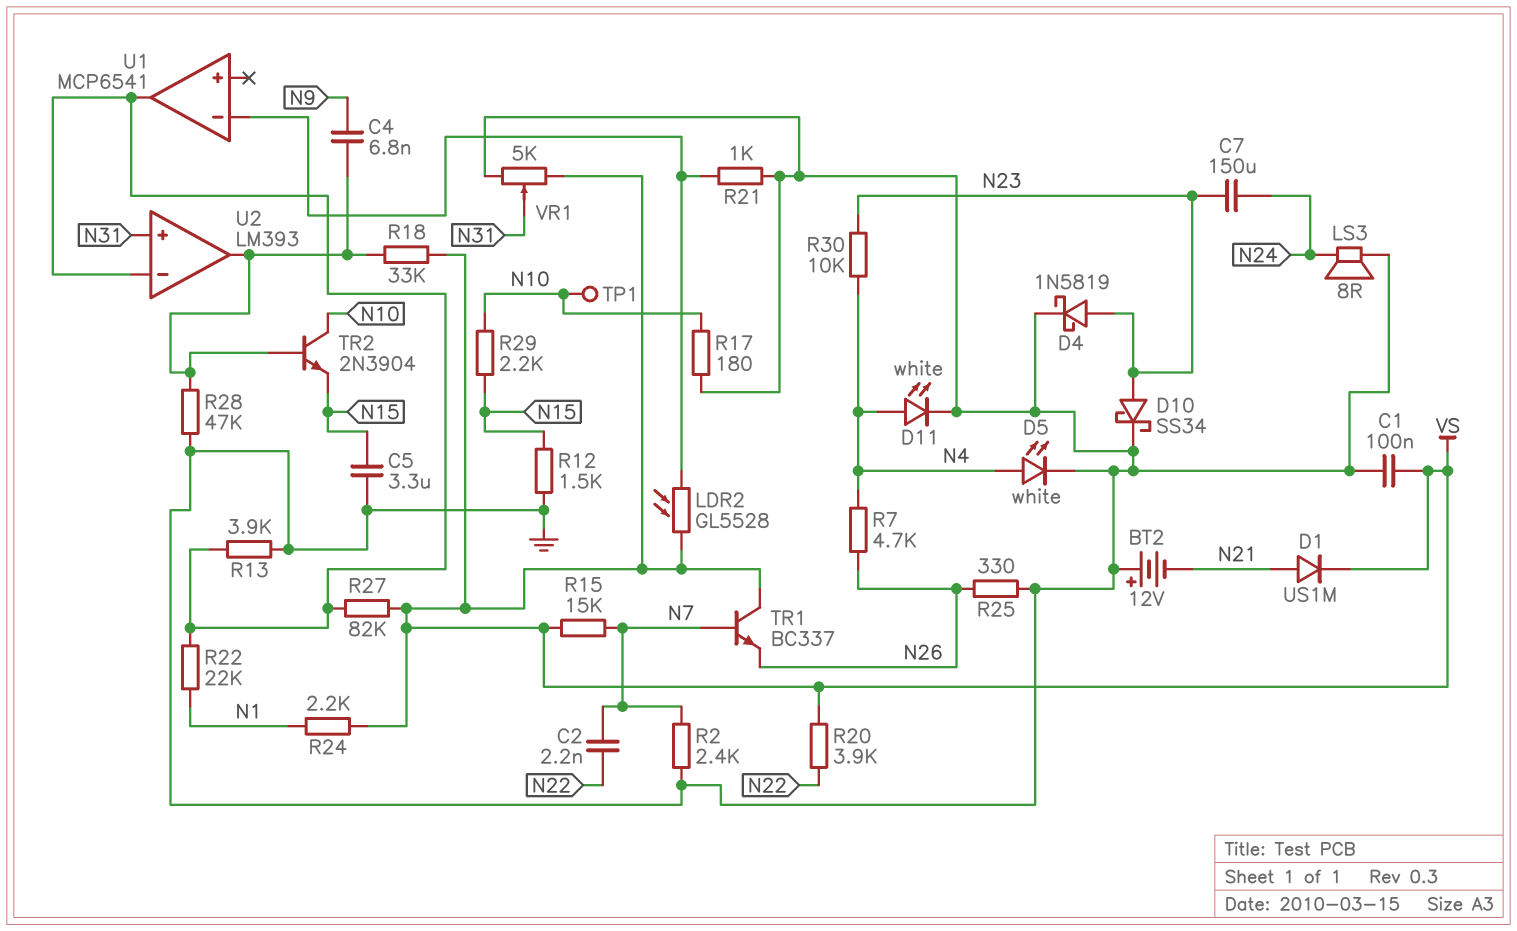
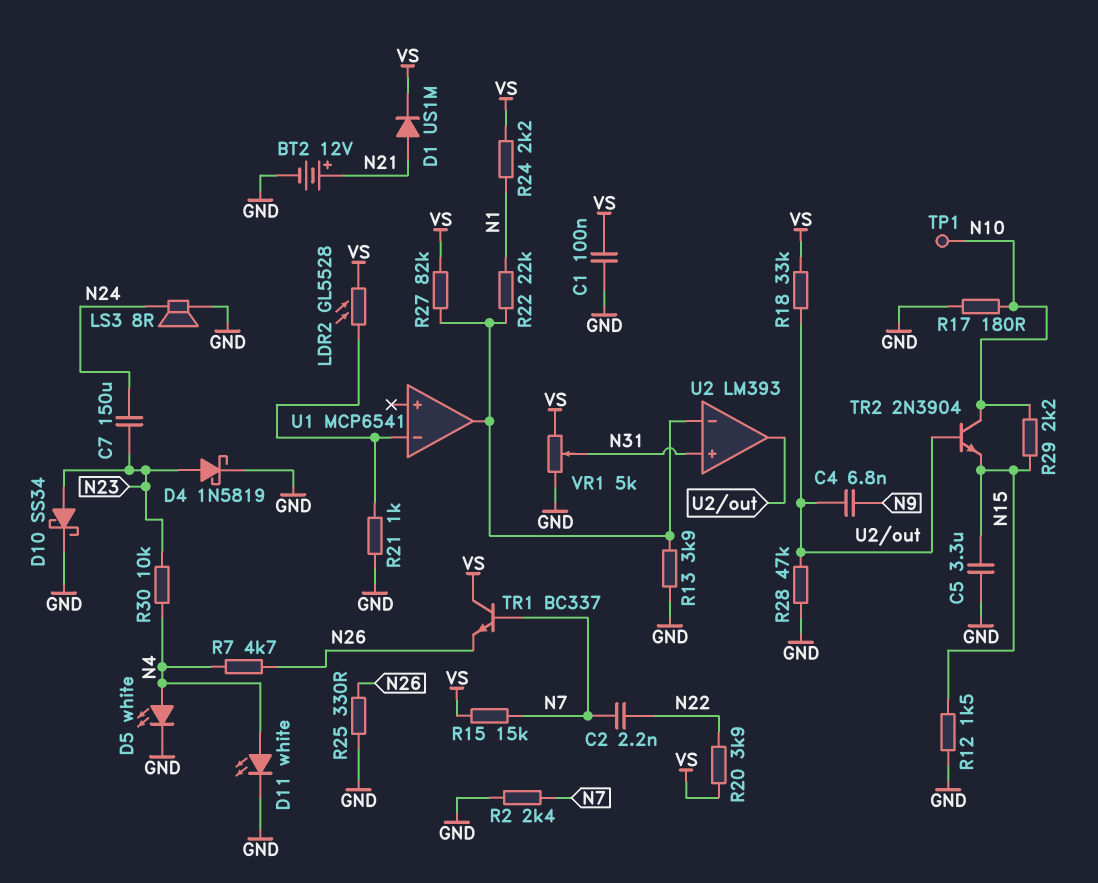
BT2: 12V (plus GND, minus N21) -> 12V (plus N21, minus GND)

